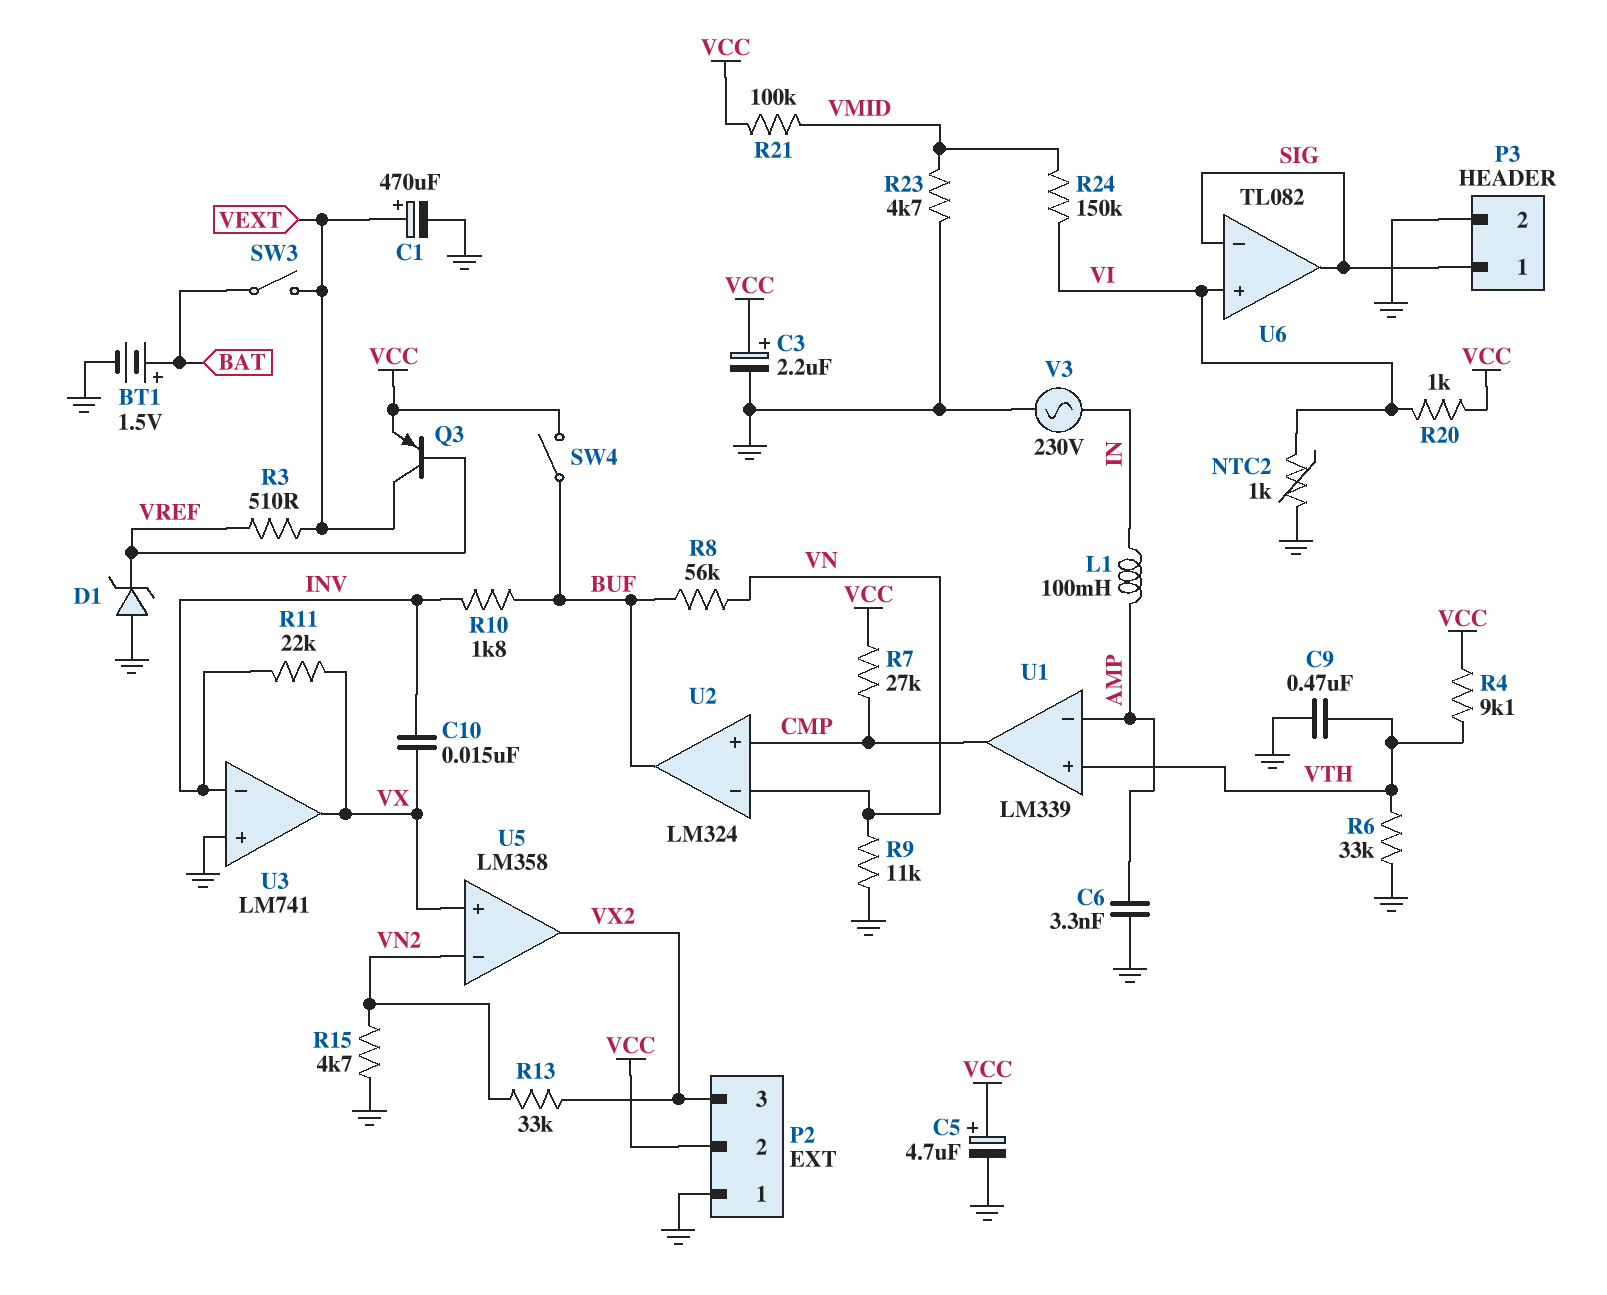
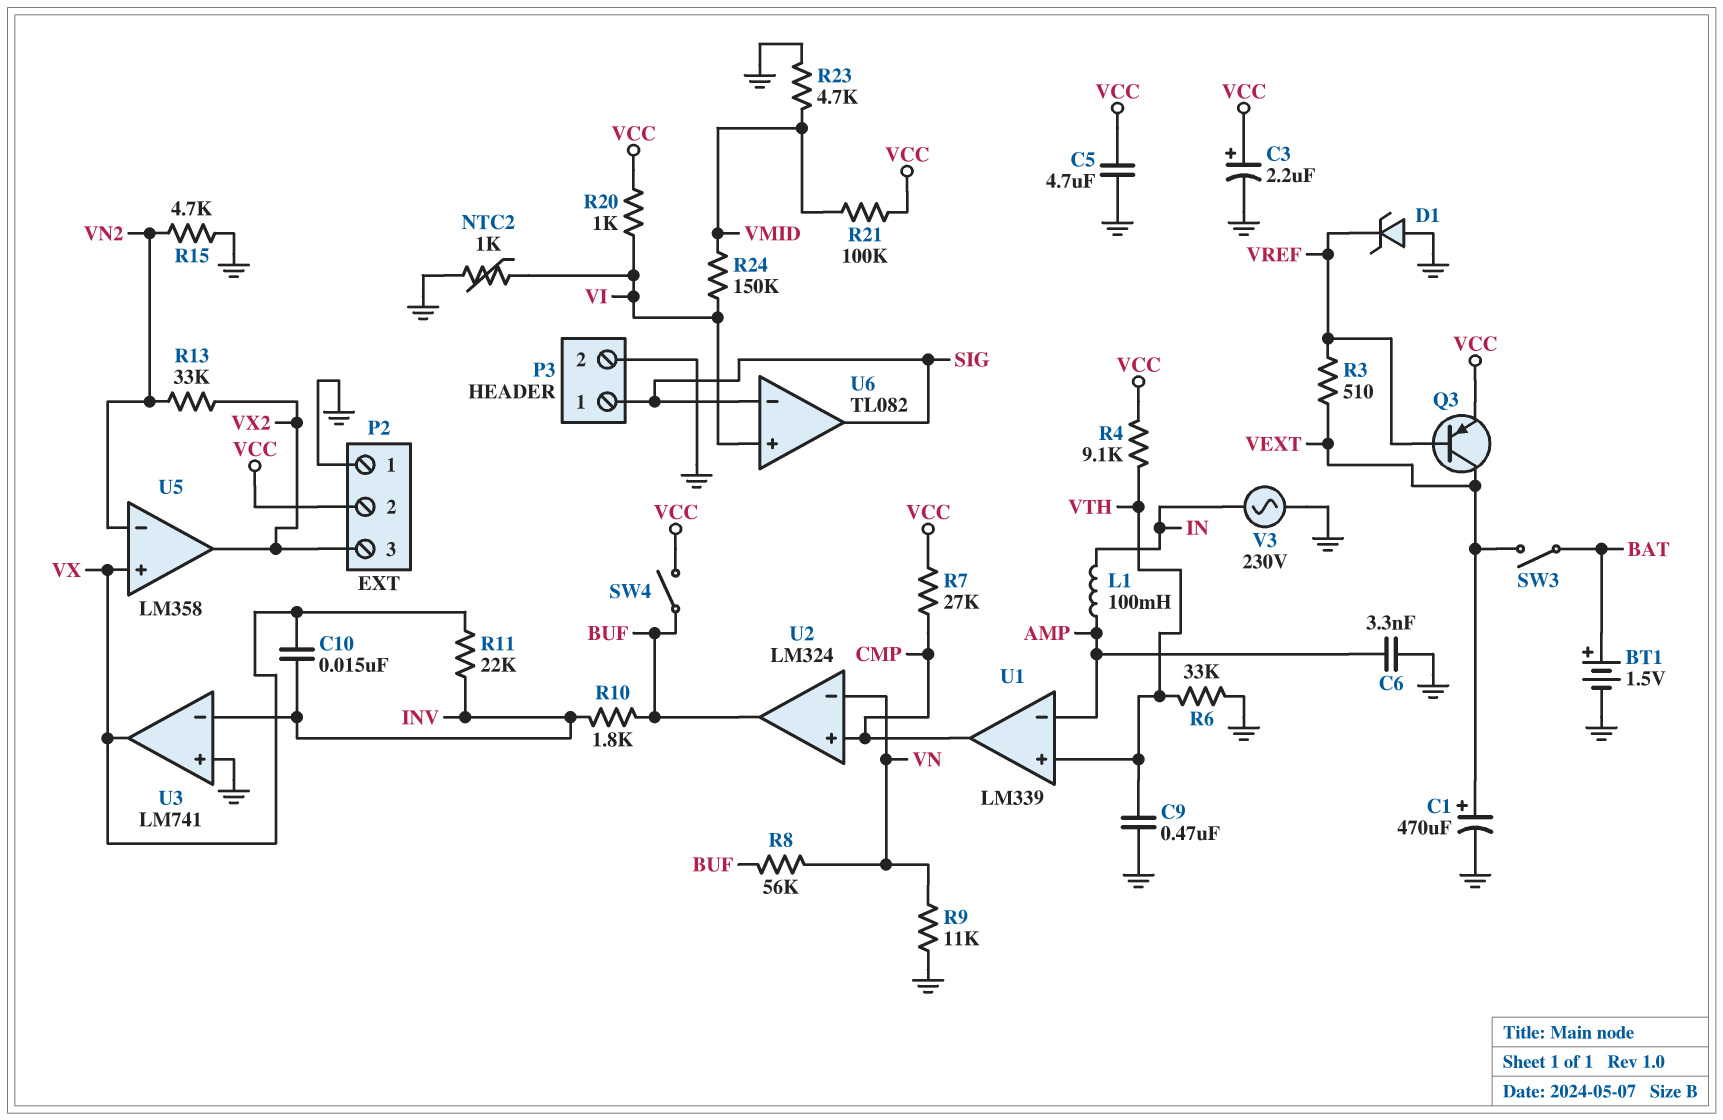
C5: 4.7uF (plus VCC, minus GND) -> 4.7uF (GND, VCC)

